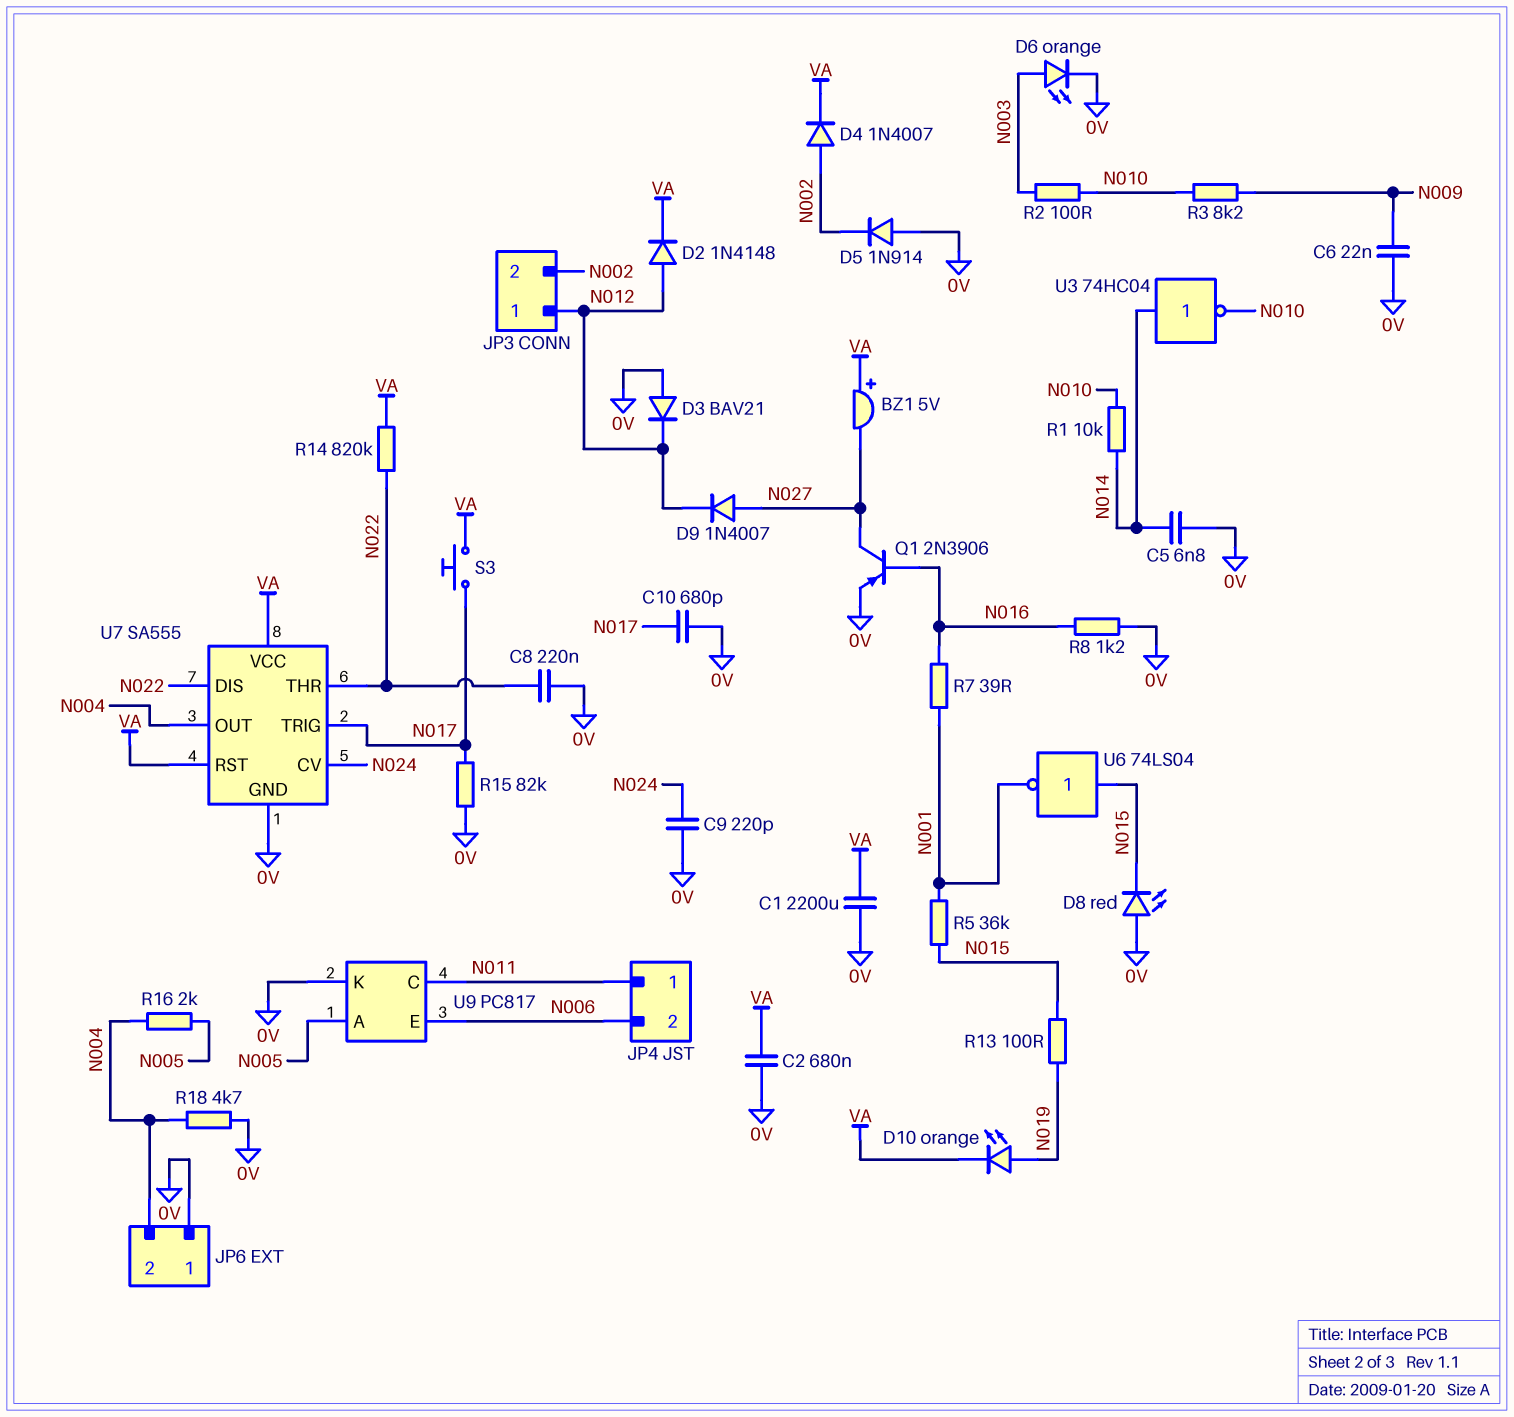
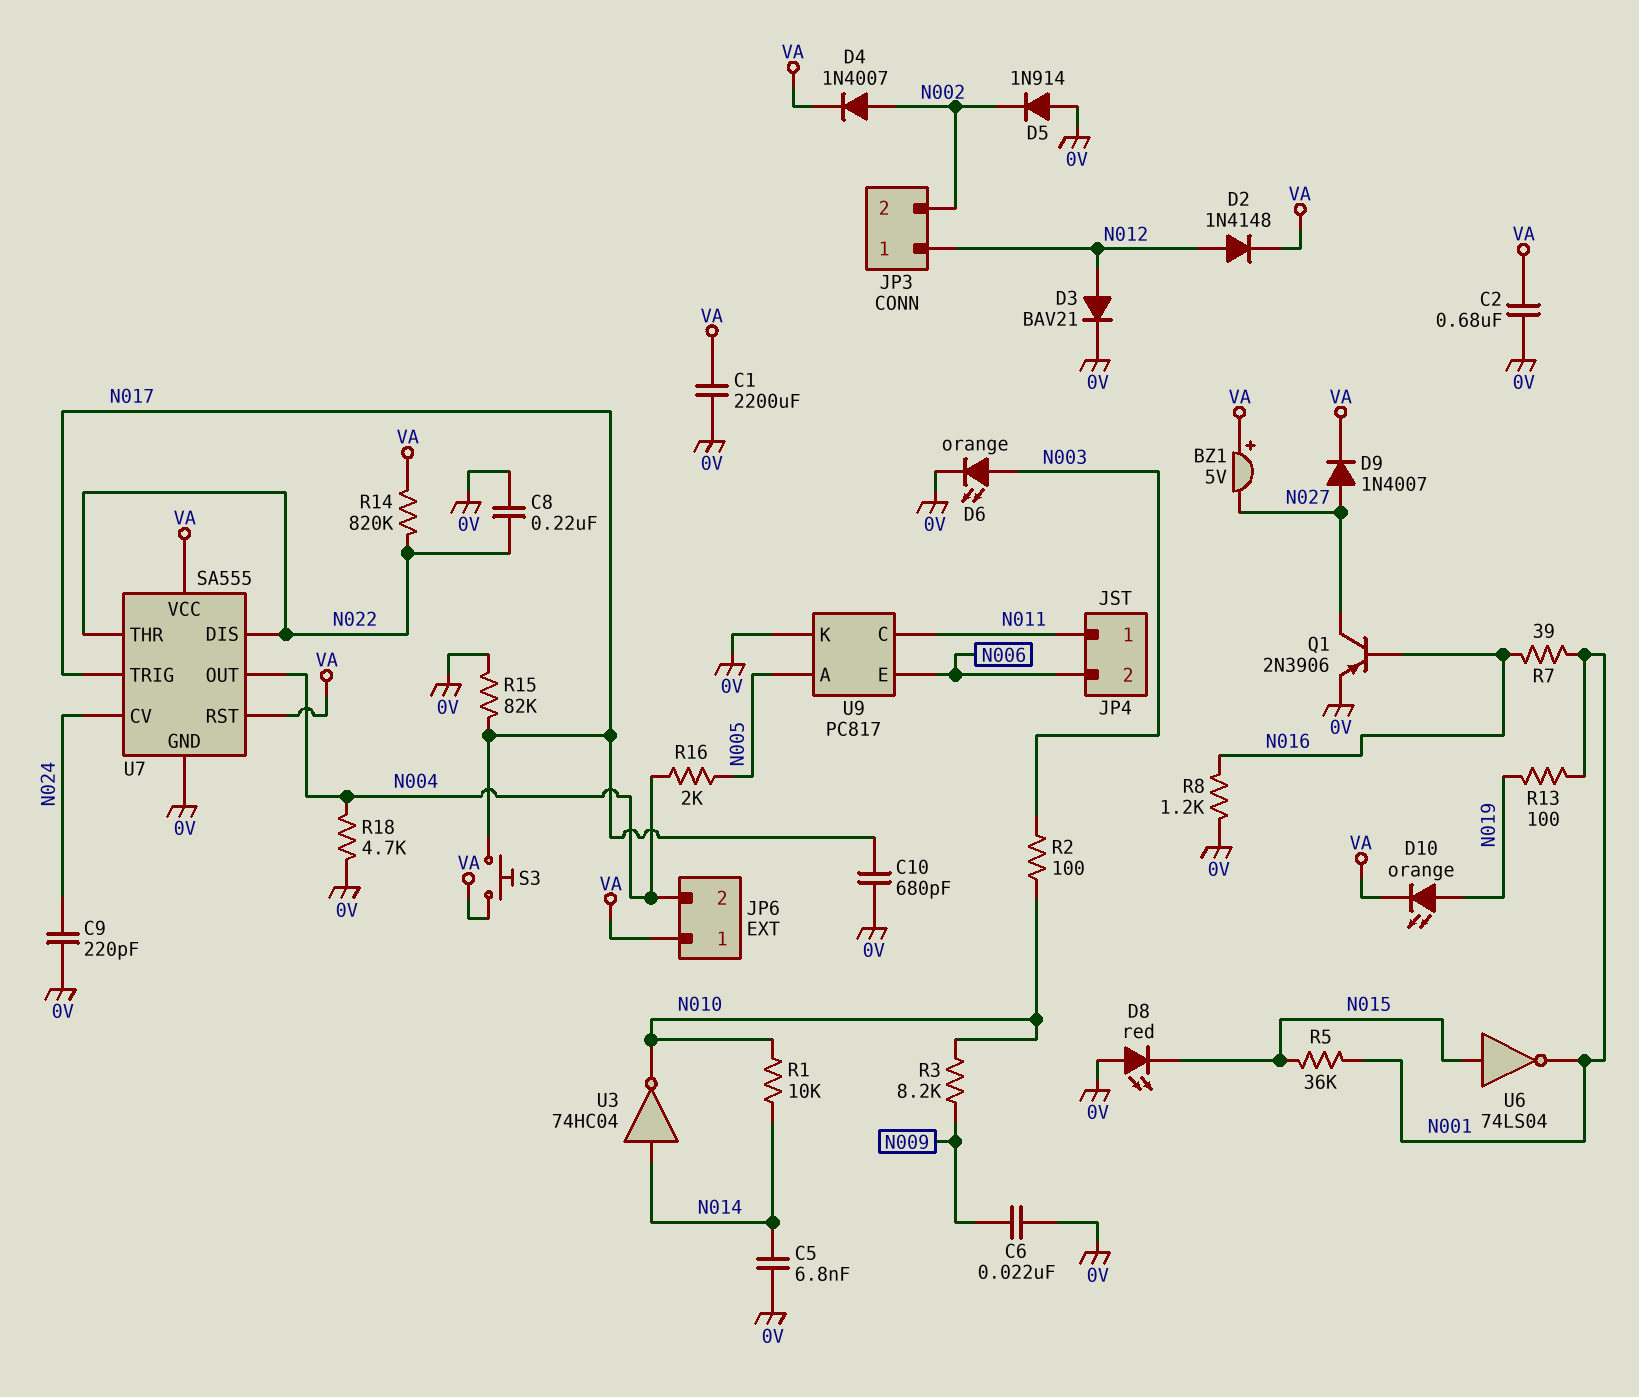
D3: diode BAV21 (A 0V, K N012) -> diode BAV21 (A N012, K 0V)
D9: diode 1N4007 (A N027, K N012) -> diode 1N4007 (A N027, K VA)
JP6 pin 1: 0V -> VA
R13: 100 (N015, N019) -> 100 (N001, N019)

